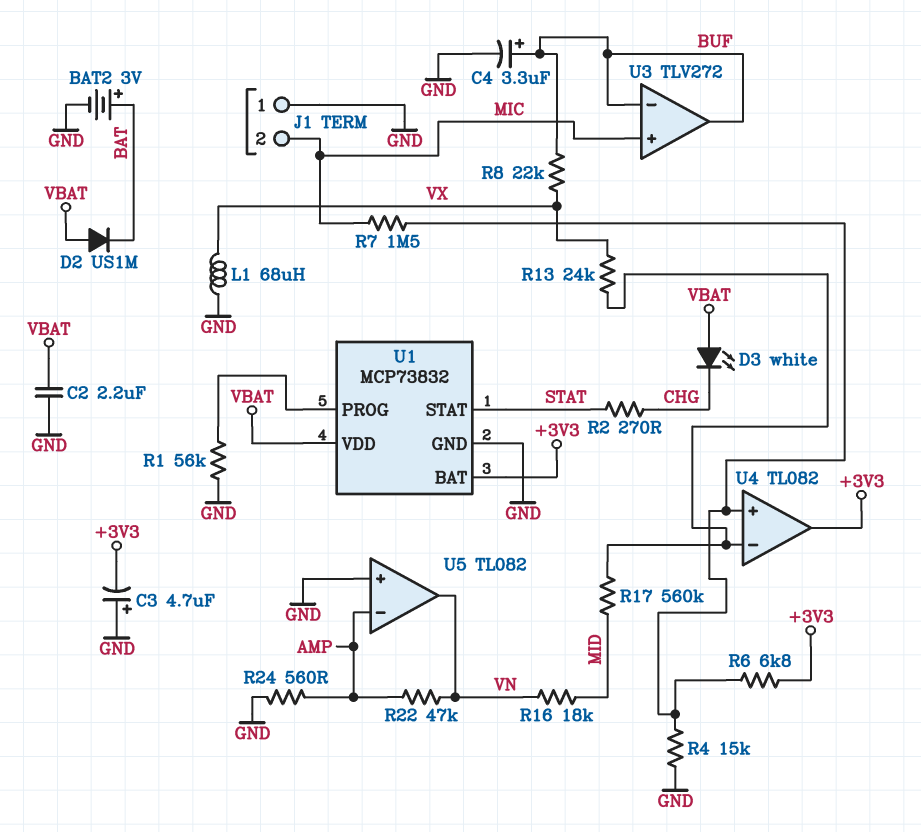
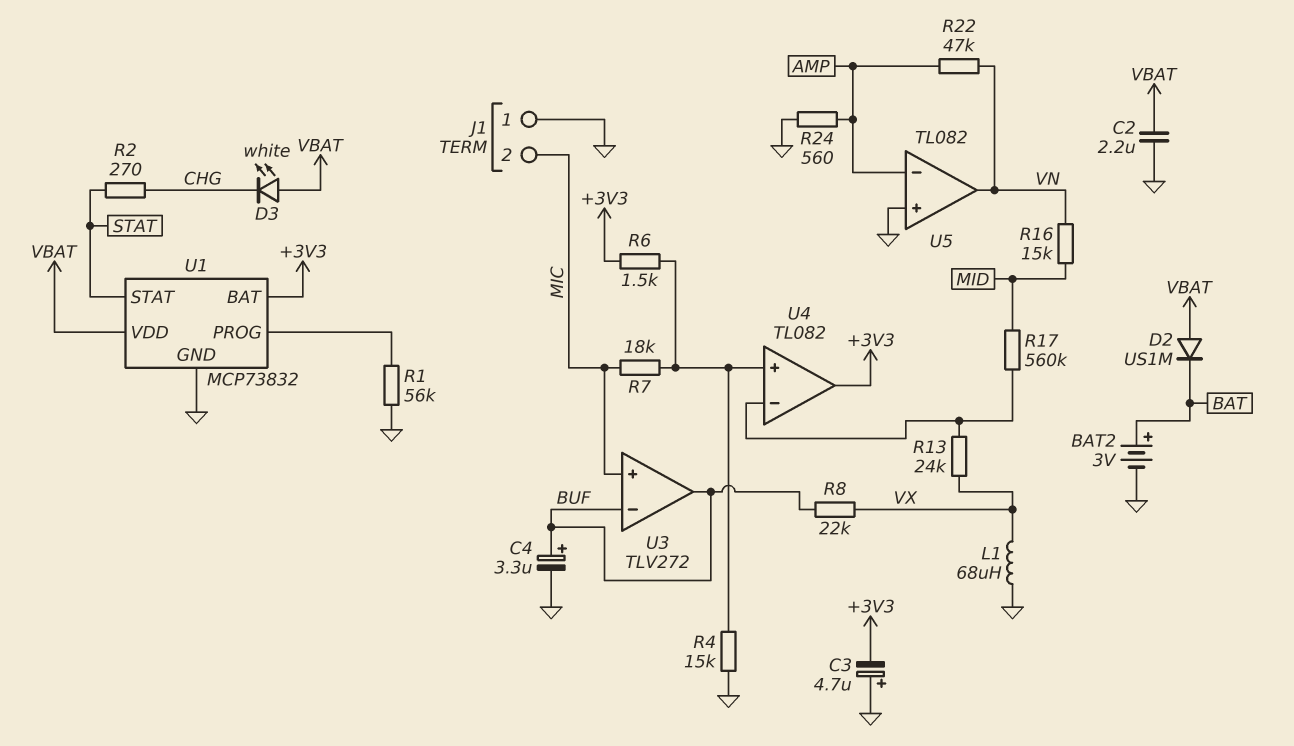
R6: 6.8k (+3V3, U4/in+) -> 1.5k (+3V3, U4/in+)
R7: 1.5M (MIC, U4/in+) -> 18k (MIC, U4/in+)
R16: 18k (MID, VN) -> 15k (MID, VN)

